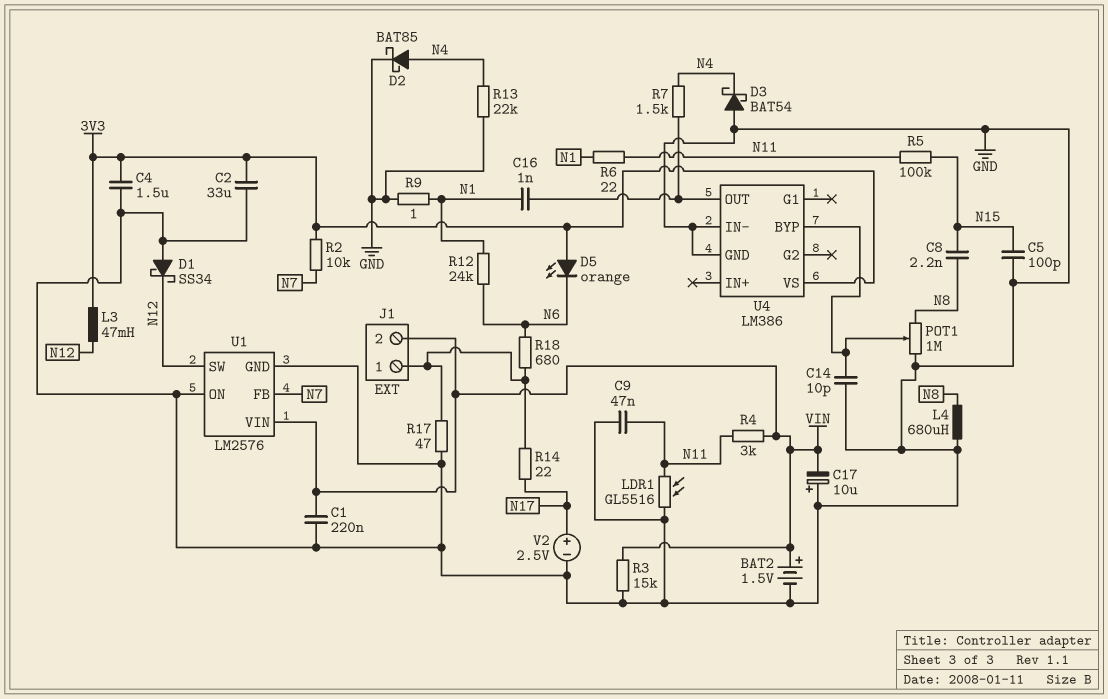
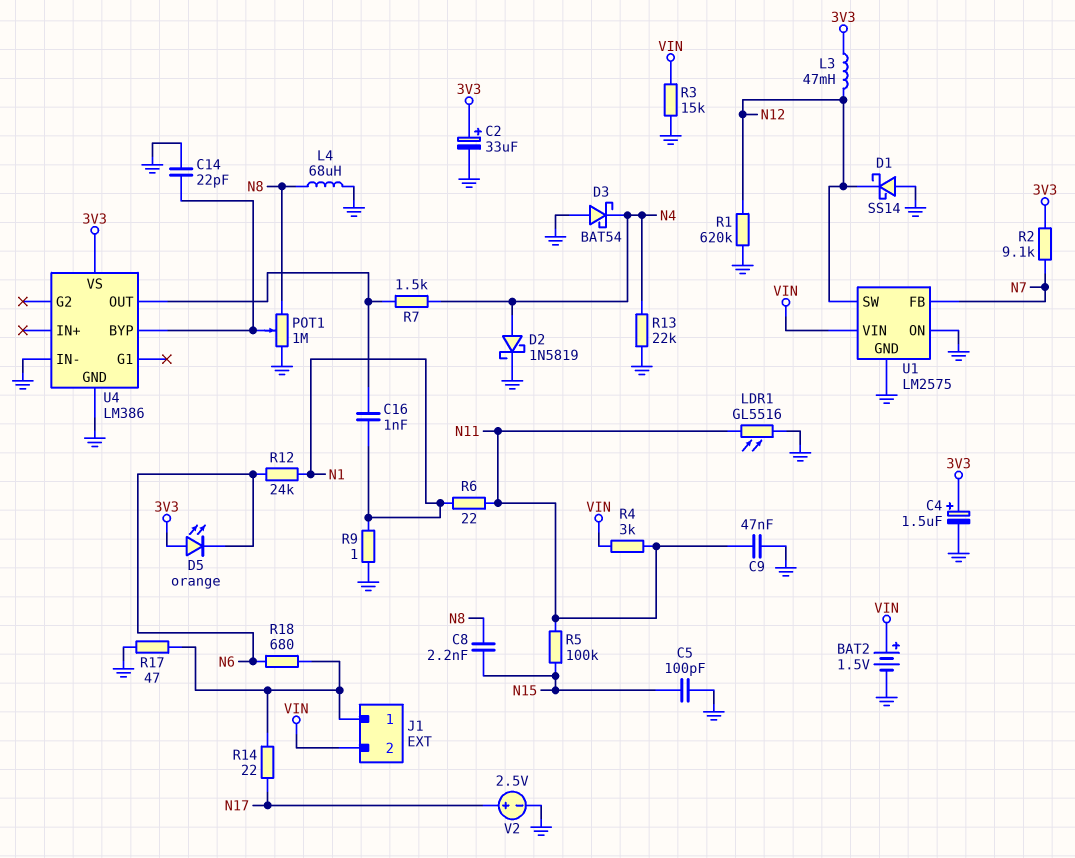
C1: 220nF (GND, VIN) -> none
C2: 33uF (3V3, GND) -> 33uF (plus 3V3, minus GND)
C4: 1.5uF (3V3, GND) -> 1.5uF (plus 3V3, minus GND)
C14: 10pF (GND, U4/BYP) -> 22pF (GND, U4/BYP)
C17: 10uF (plus GND, minus VIN) -> none
D1: schottky SS34 (A GND, K N12) -> schottky SS14 (A GND, K N12)
D2: schottky BAT85 (A N4, K GND) -> schottky 1N5819 (A N4, K GND)
L4: 680uH (GND, N8) -> 68uH (GND, N8)
R1: none -> 620k (GND, N12)
R2: 10k (3V3, N7) -> 9.1k (3V3, N7)
U1: LM2576 -> LM2575

